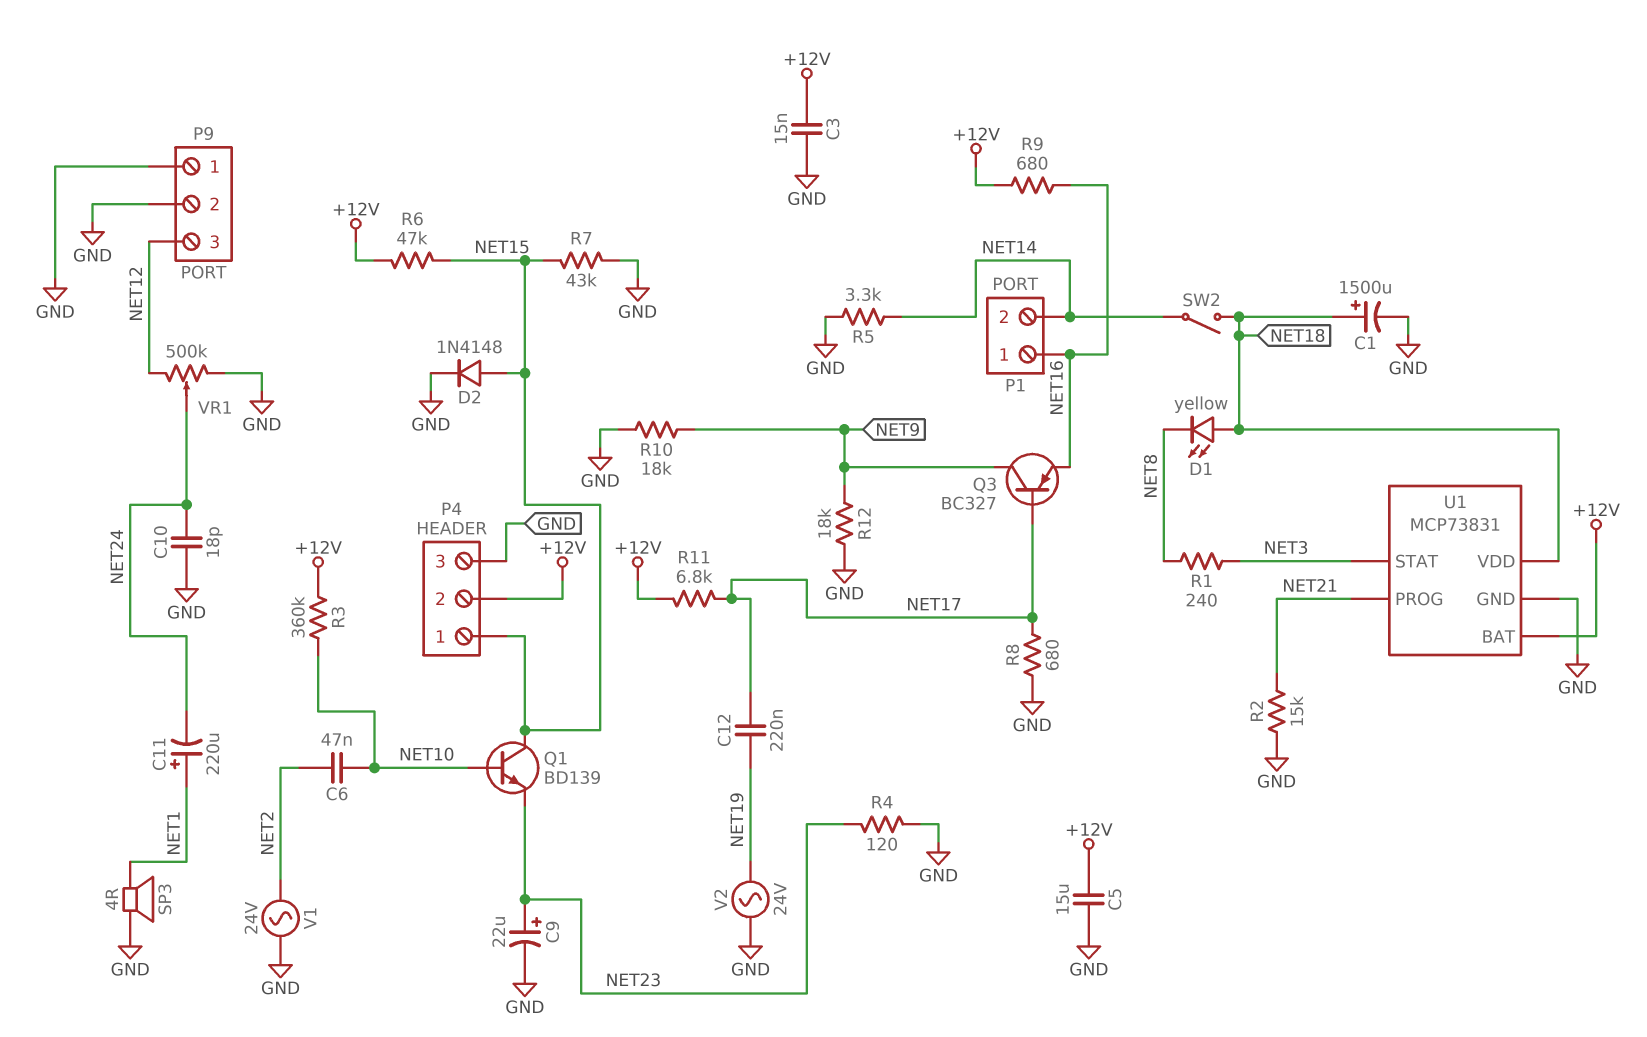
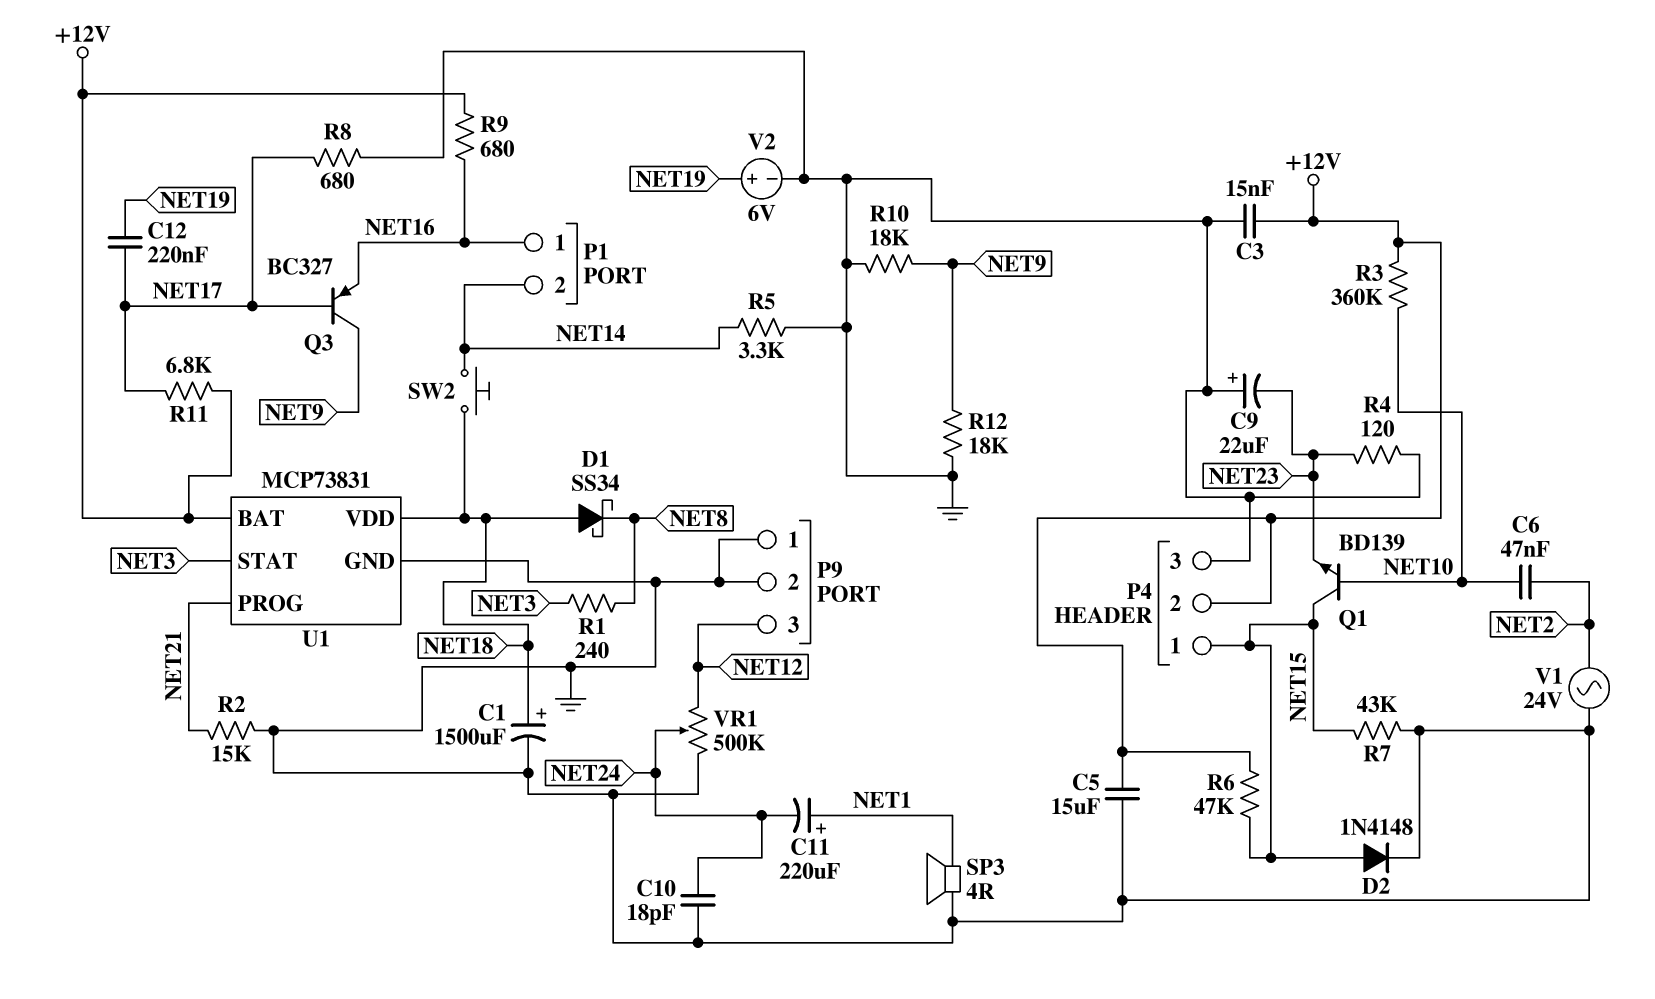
C9: 22uF (plus NET23, minus GND) -> 22uF (plus GND, minus NET23)
D1: LED yellow (A NET18, K NET8) -> schottky SS34 (A NET18, K NET8)
SW2: switch (NET14, NET18) -> button (NET14, NET18)
V2: AC 24V (GND, NET19) -> 6V (plus NET19, minus GND)

